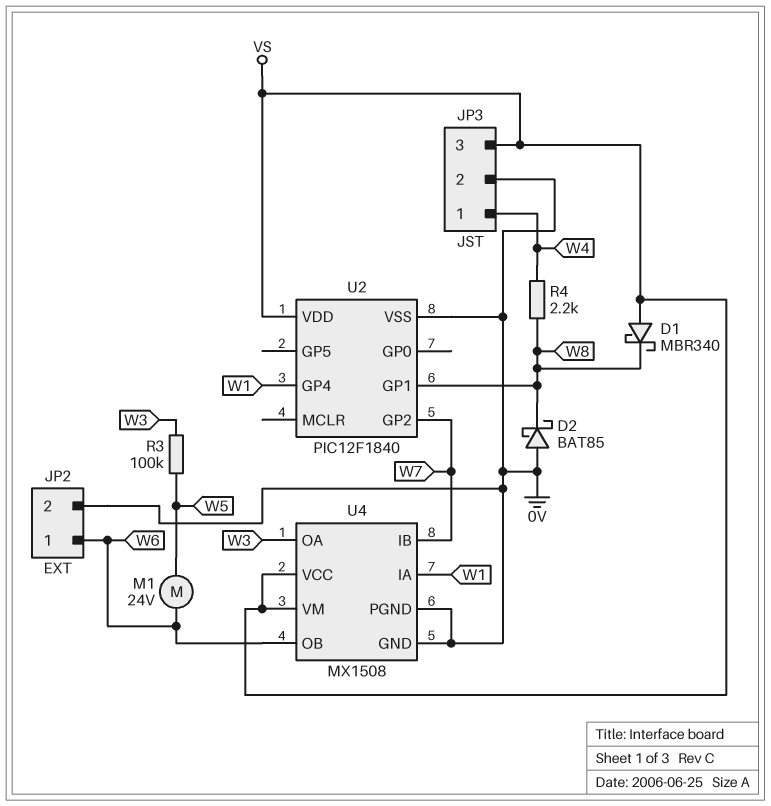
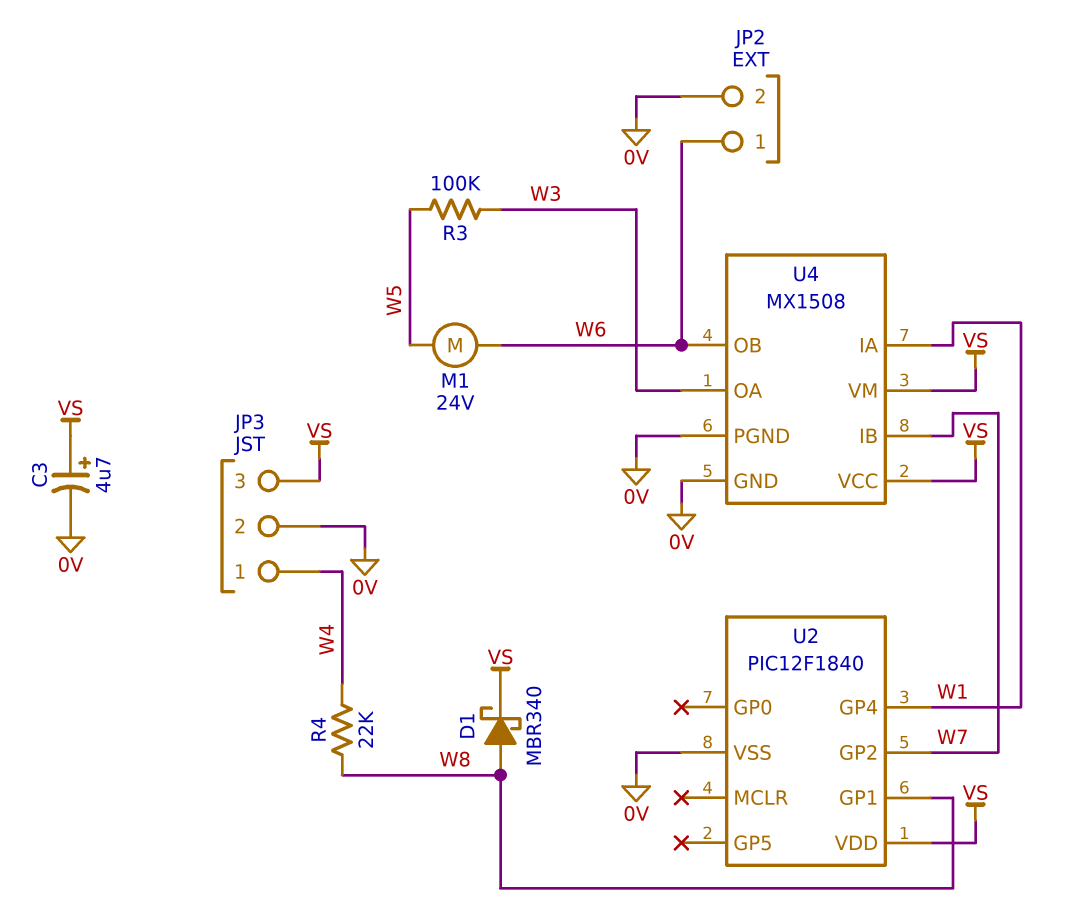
C3: none -> 4.7uF (plus VS, minus 0V)
D1: schottky MBR340 (A VS, K W8) -> schottky MBR340 (A W8, K VS)
D2: schottky BAT85 (A 0V, K W8) -> none
R4: 2.2k (W4, W8) -> 22k (W4, W8)

